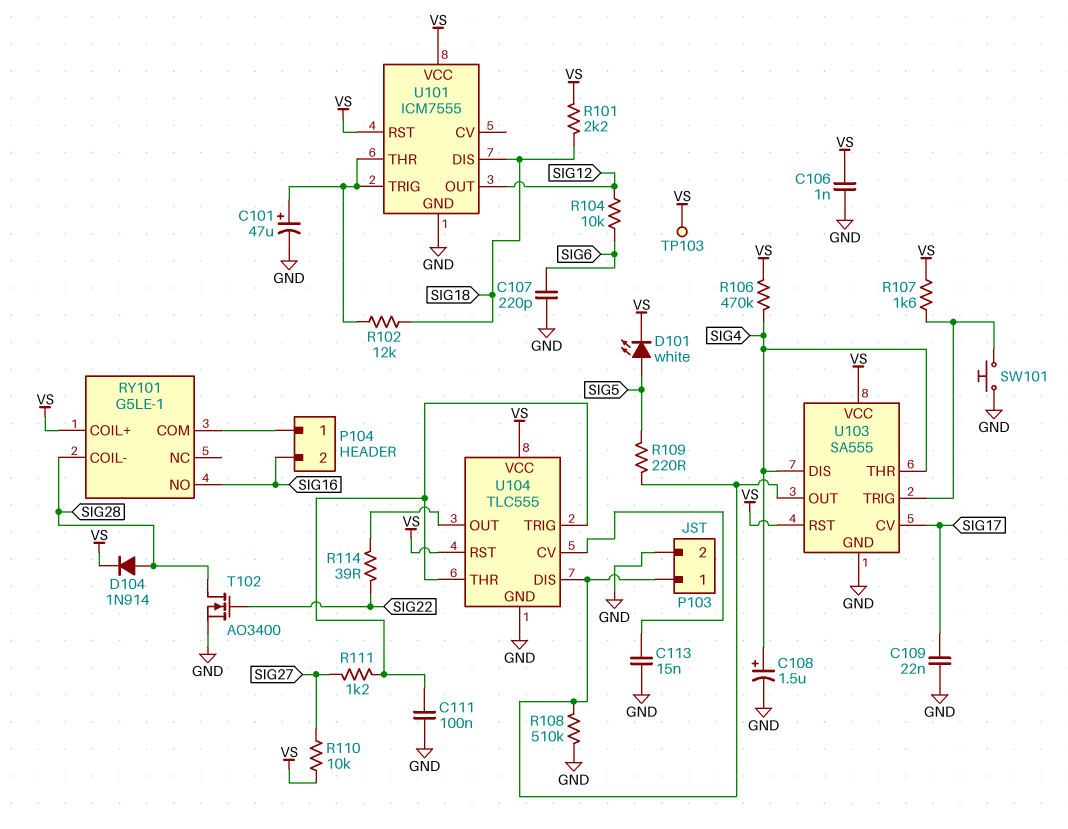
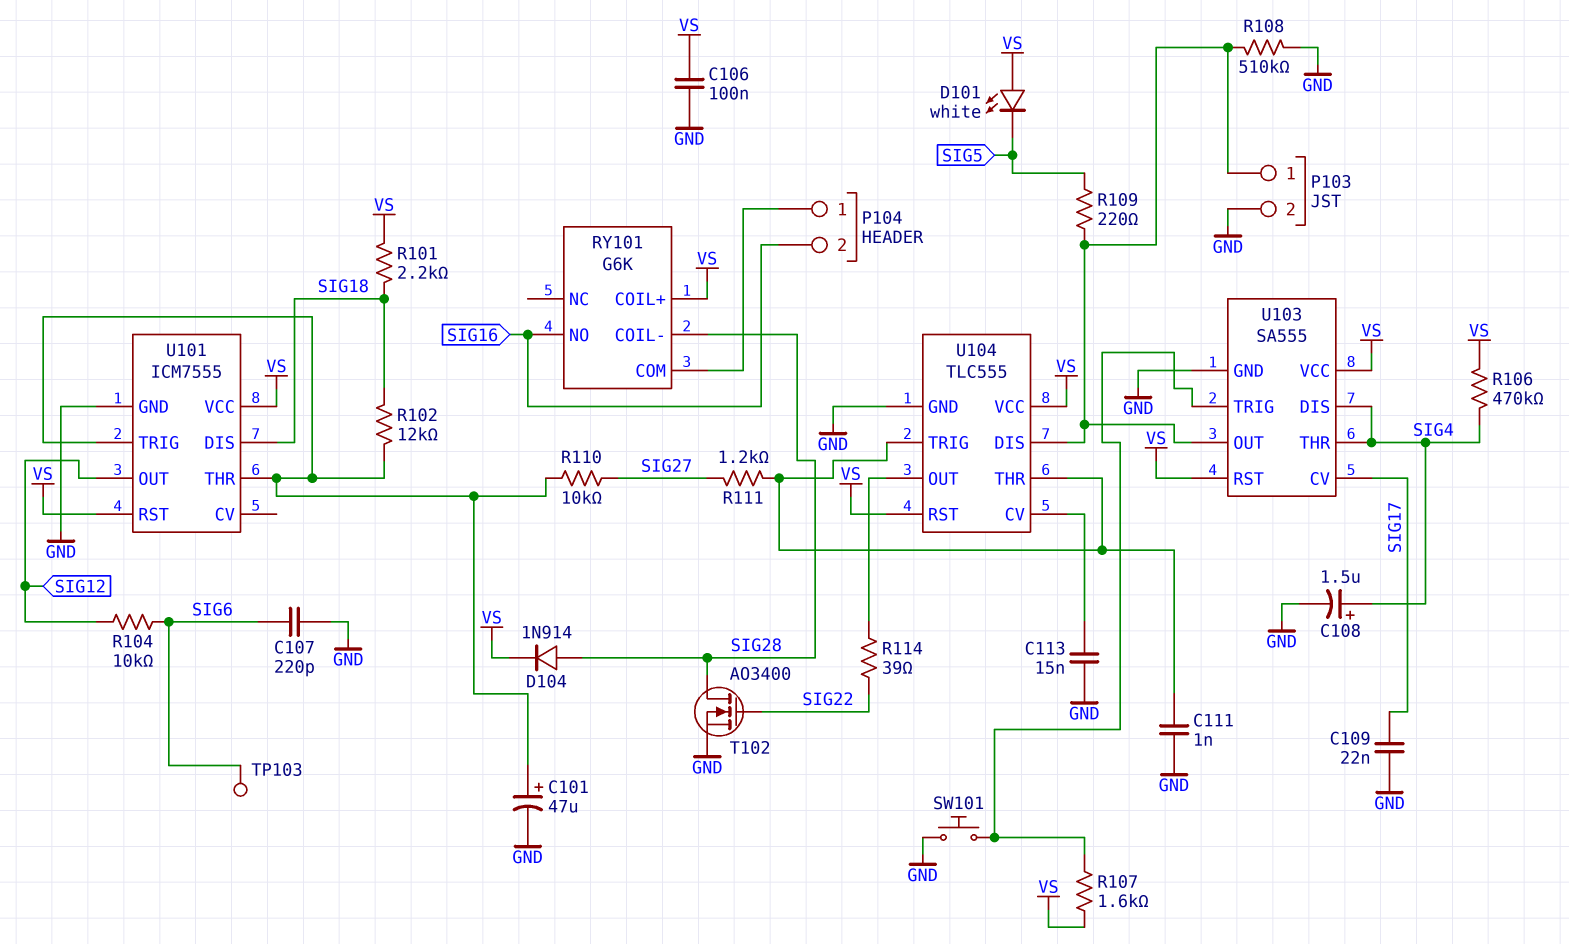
C106: 1nF (GND, VS) -> 100nF (GND, VS)
C111: 100nF (GND, U104/THR) -> 1nF (GND, U104/THR)
D101: LED white (A SIG5, K VS) -> LED white (A VS, K SIG5)
R110: 10k (SIG27, VS) -> 10k (SIG27, U101/THR)
RY101: G5LE-1 -> G6K
TP103: test point (VS) -> test point (SIG6)

